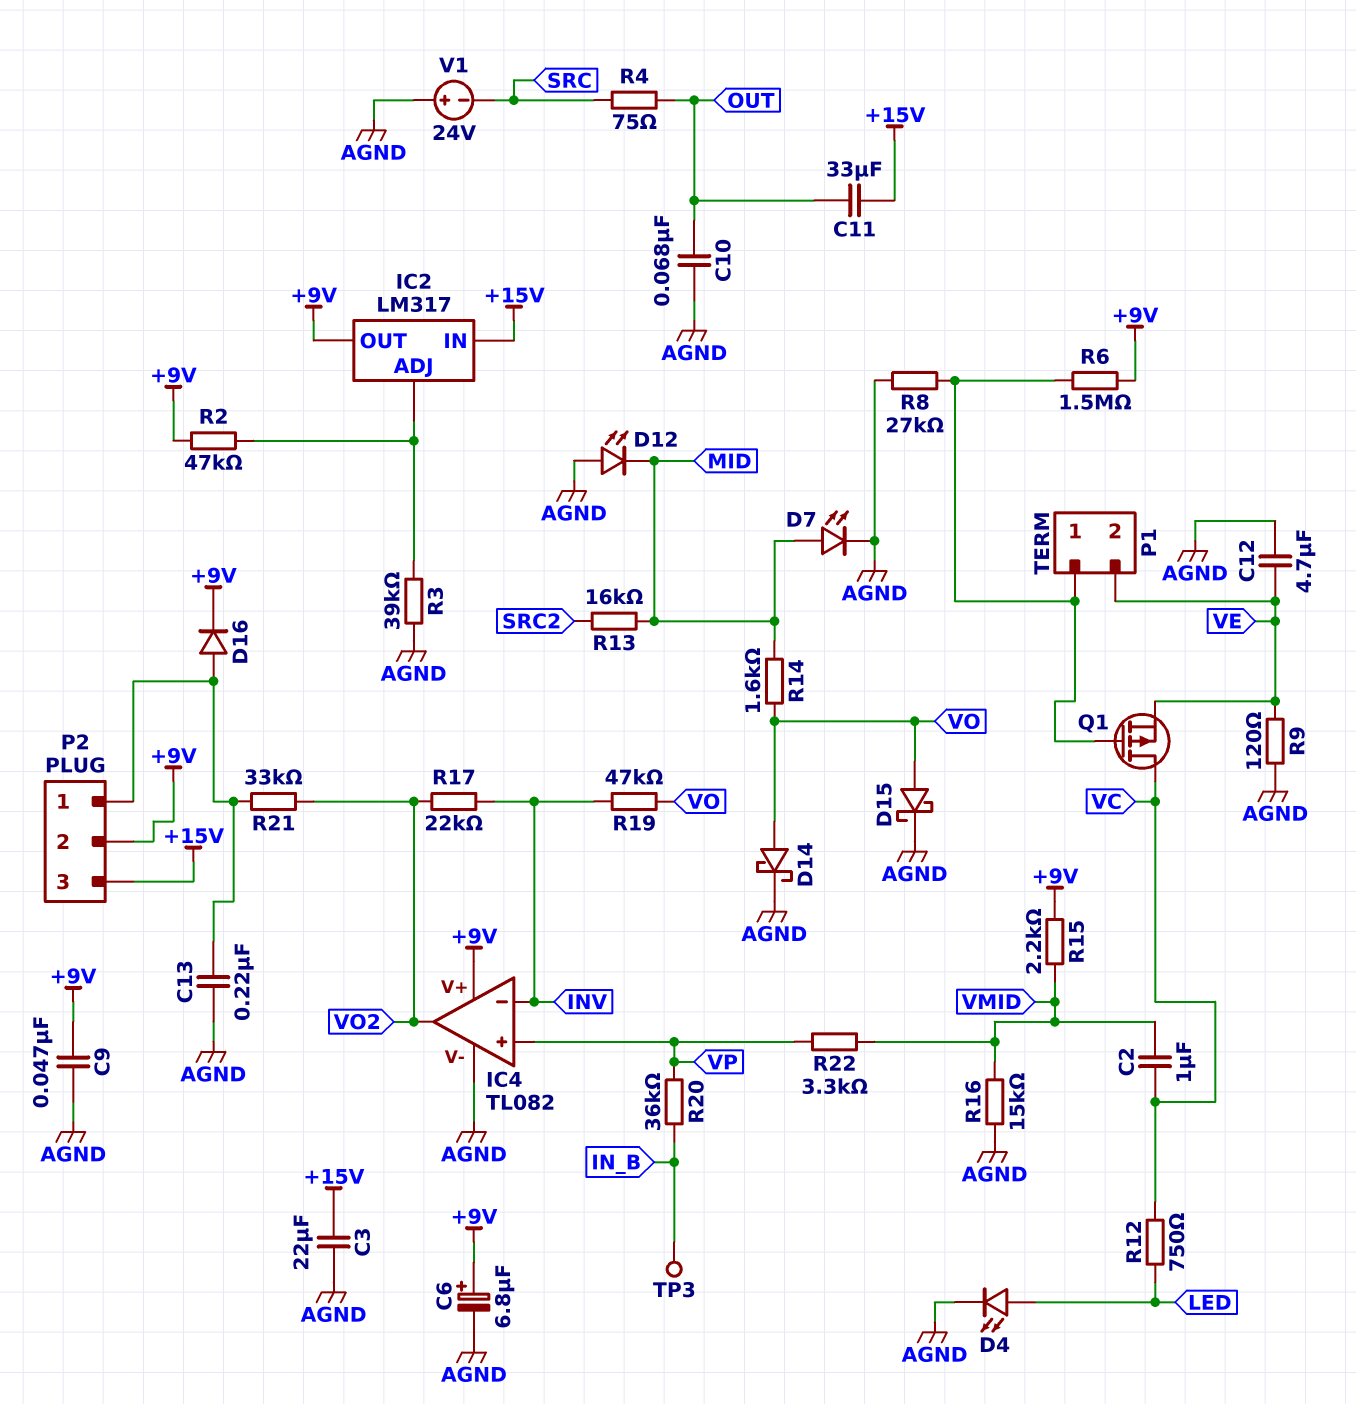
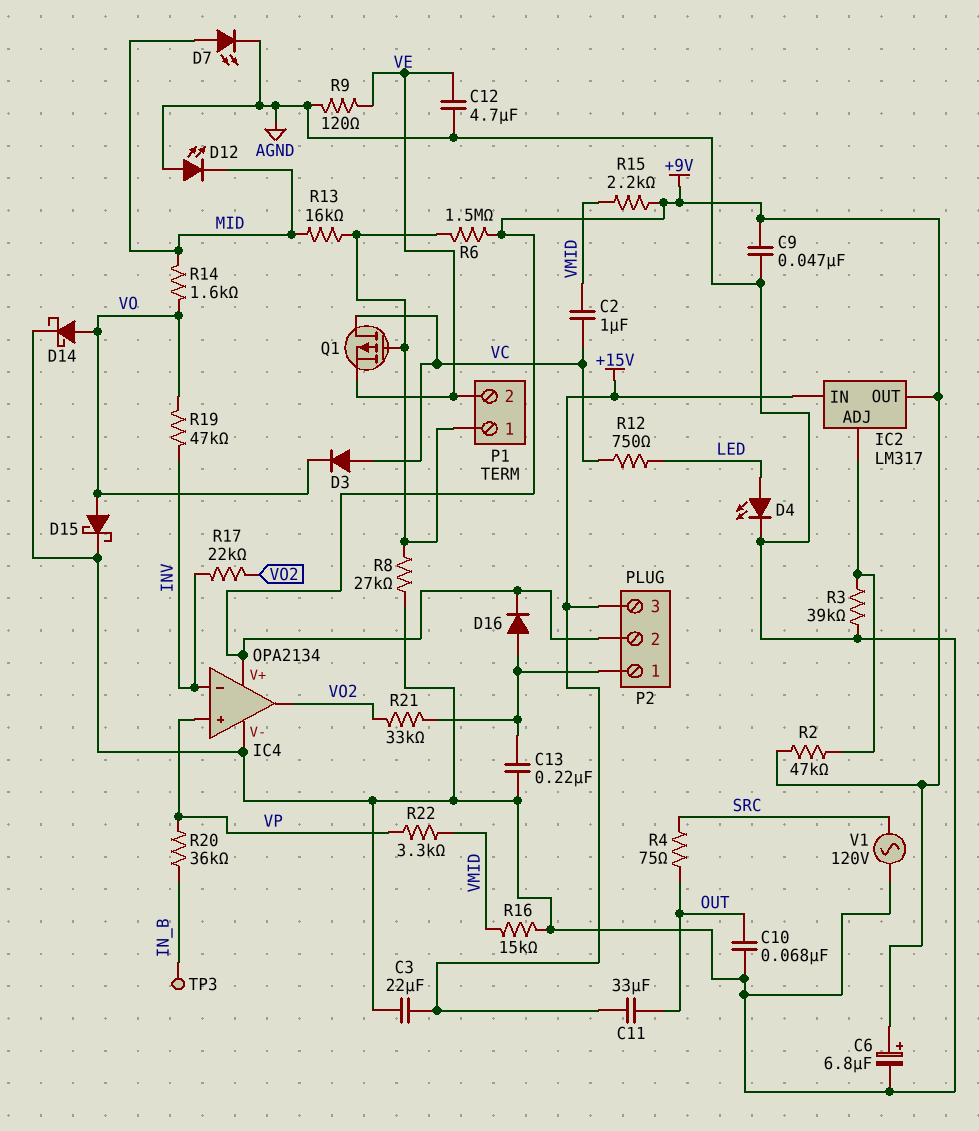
D3: none -> diode (A VC, K VO)
IC4: TL082 -> OPA2134
R13: 16k (MID, SRC2) -> 16k (MID, P1/1)
V1: 24V (plus AGND, minus SRC) -> AC 120V (AGND, SRC)

